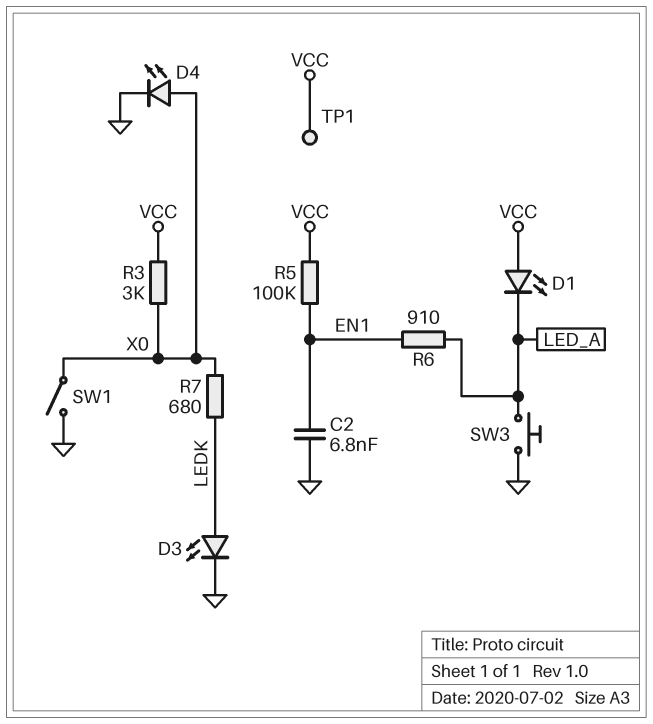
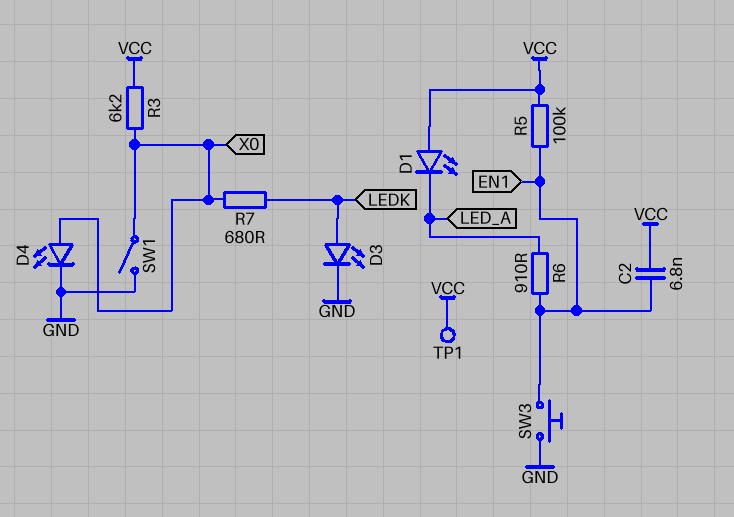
C2: 6.8nF (EN1, GND) -> 6.8nF (EN1, VCC)
R3: 3k (VCC, X0) -> 6.2k (VCC, X0)
SW3: button (GND, LED_A) -> button (EN1, GND)

